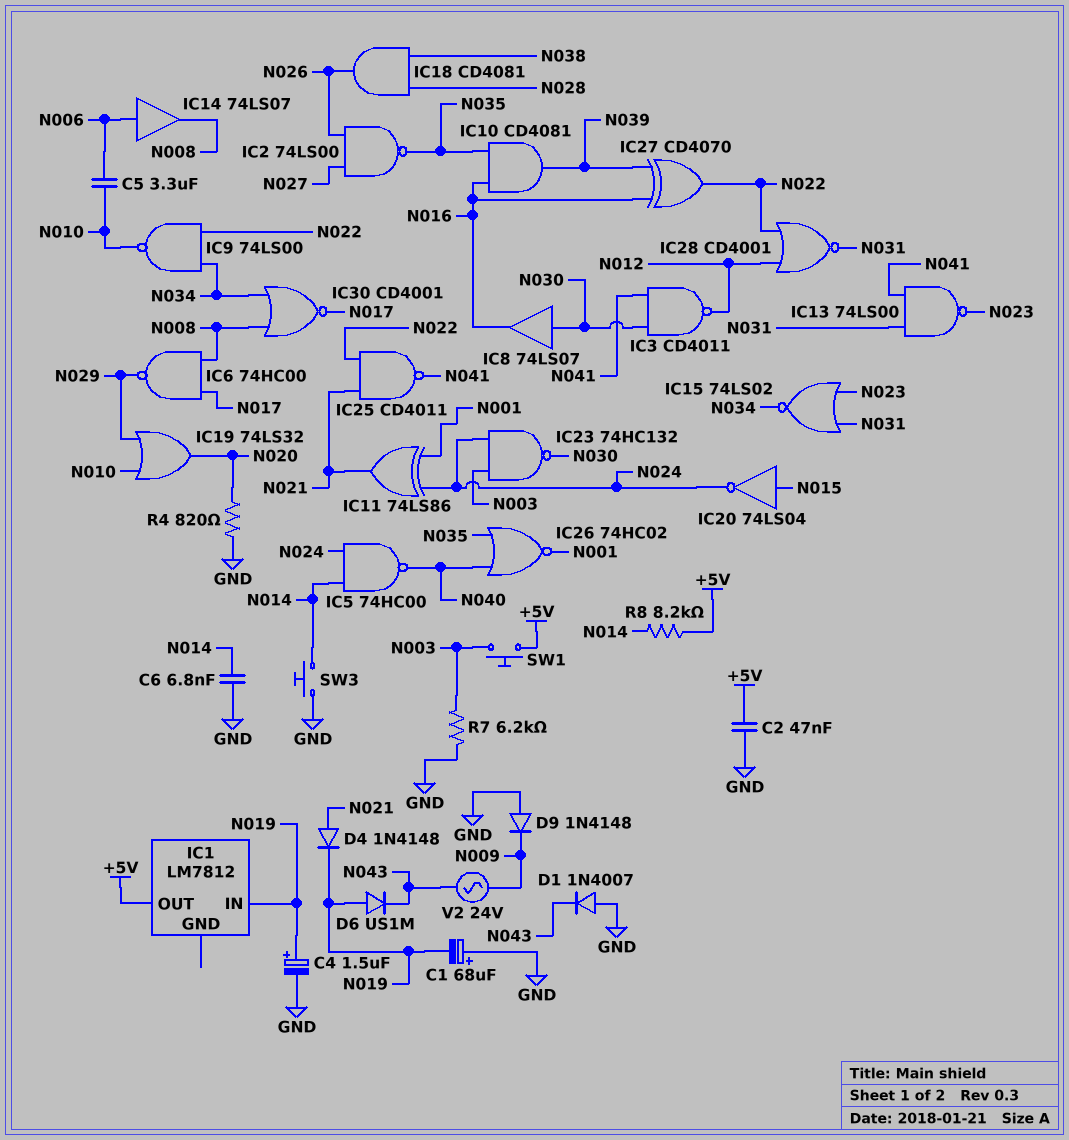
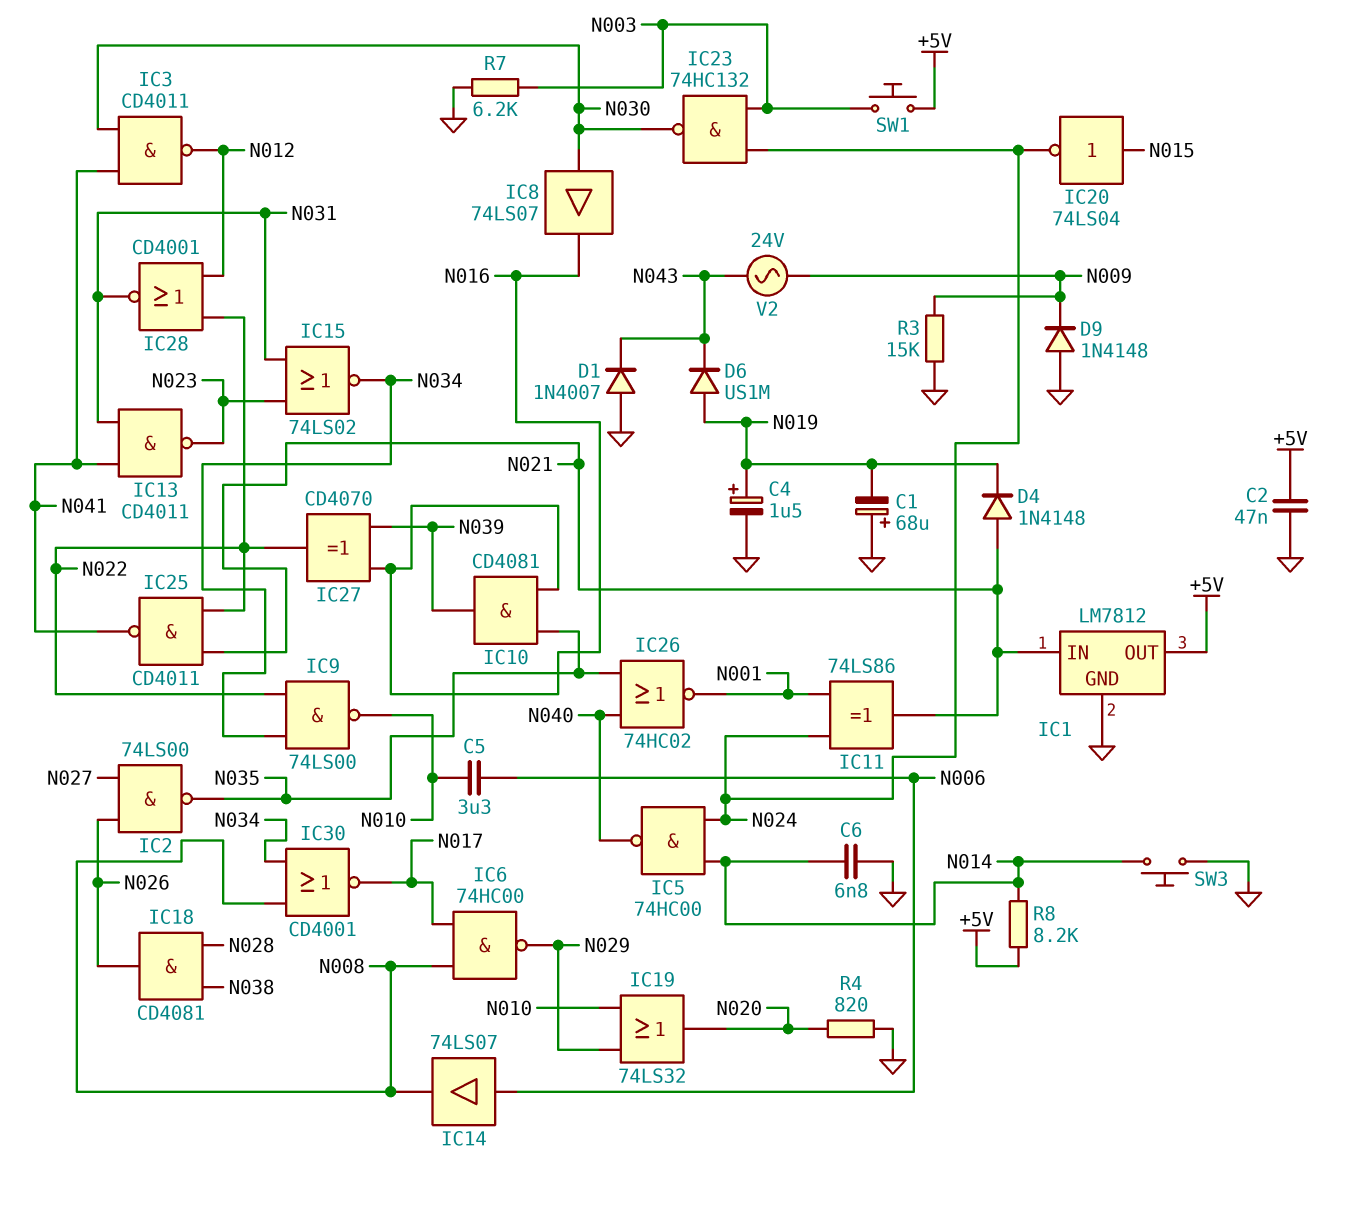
IC1 pin GND: none -> GND
IC1 pin IN: N019 -> N021
IC13: NAND 74LS00 (in N031, in N041, out N023) -> NAND CD4011 (in N031, in N041, out N023)
R3: none -> 15k (GND, N009)

